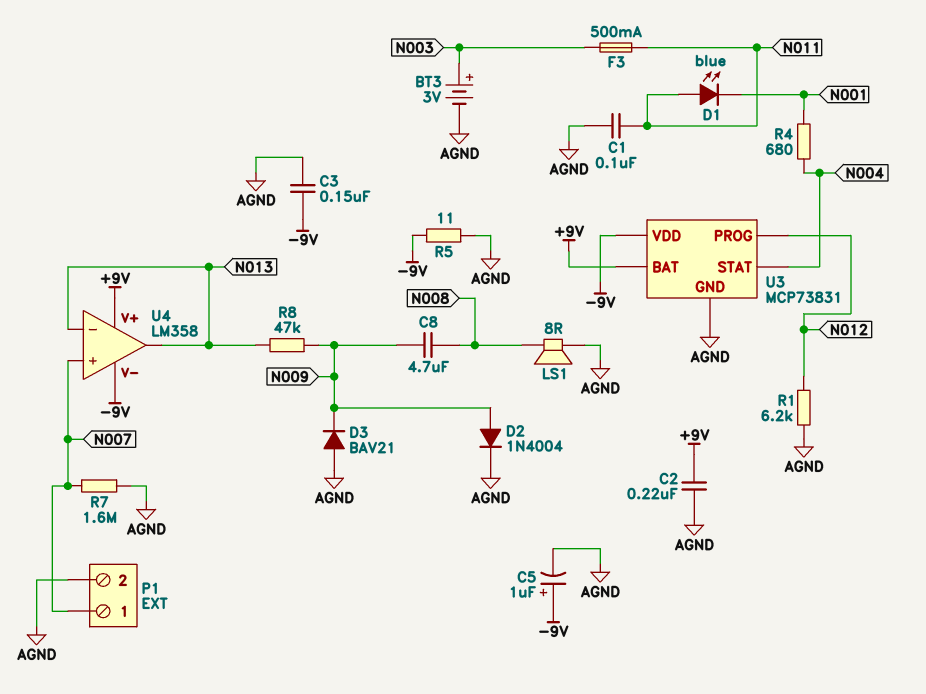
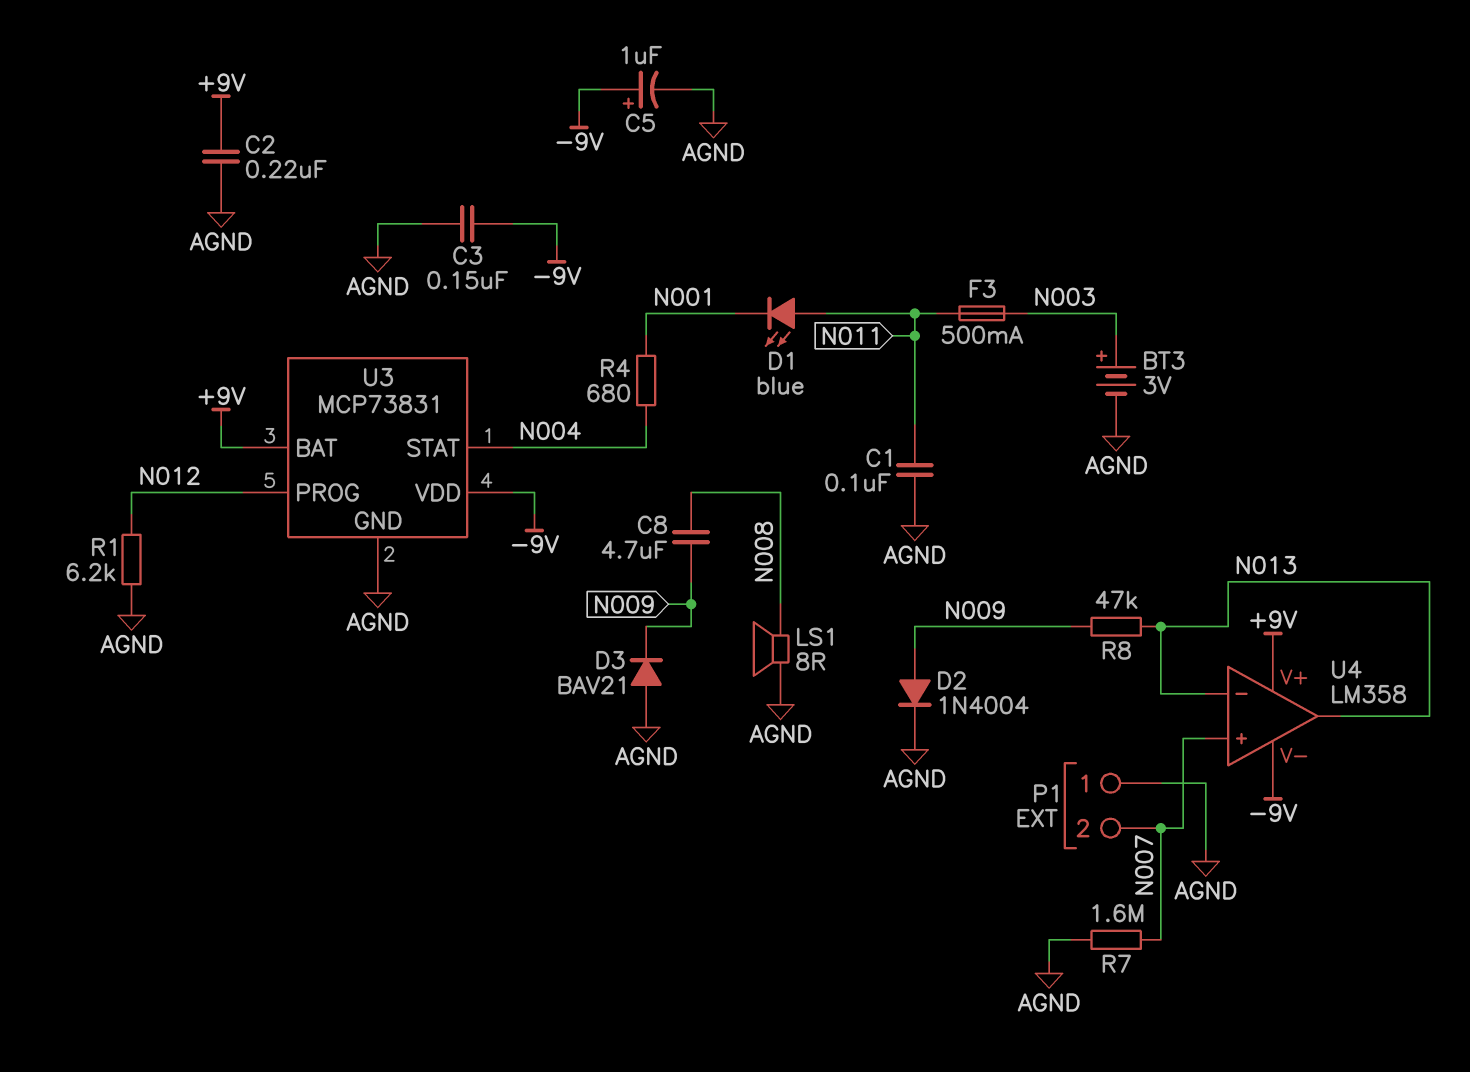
P1 pin 1: N007 -> AGND
P1 pin 2: AGND -> N007
R5: 11 (-9V, AGND) -> none

